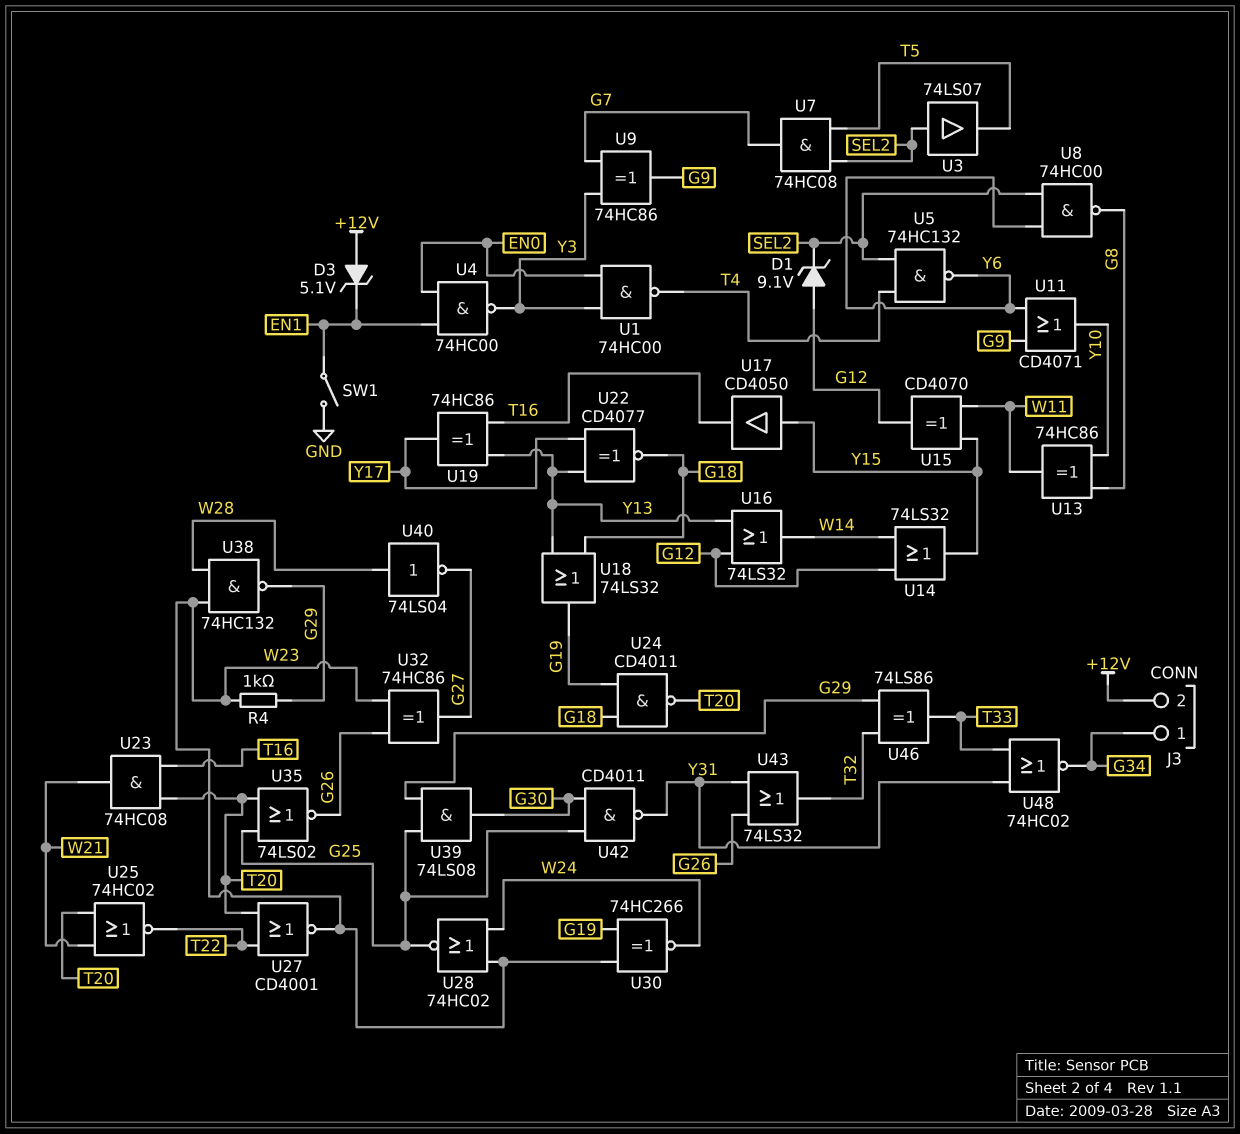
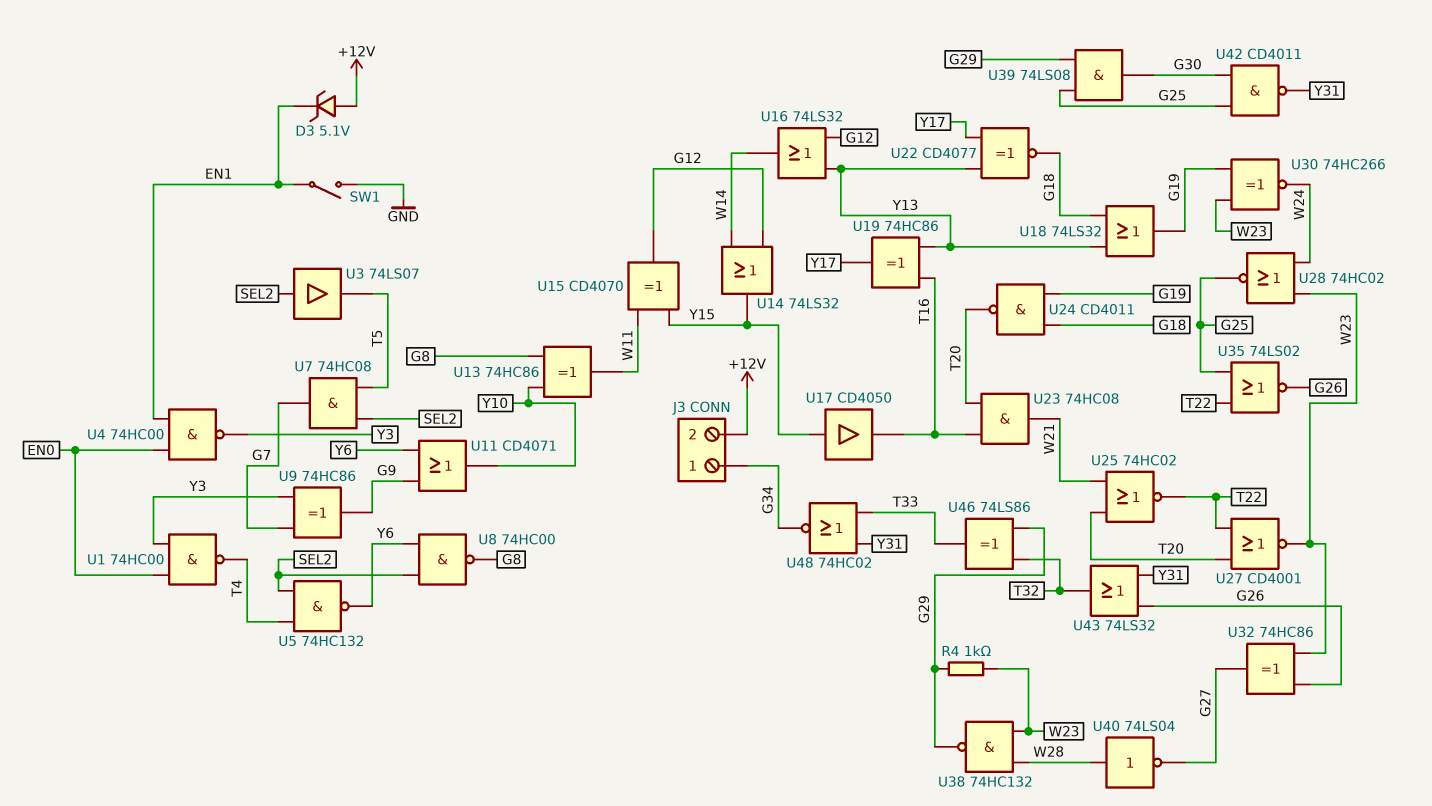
D1: zener 9.1V (A G12, K SEL2) -> none
U35: NOR 74LS02 (in G25, in T20, out G26) -> NOR 74LS02 (in G25, in T22, out G26)

